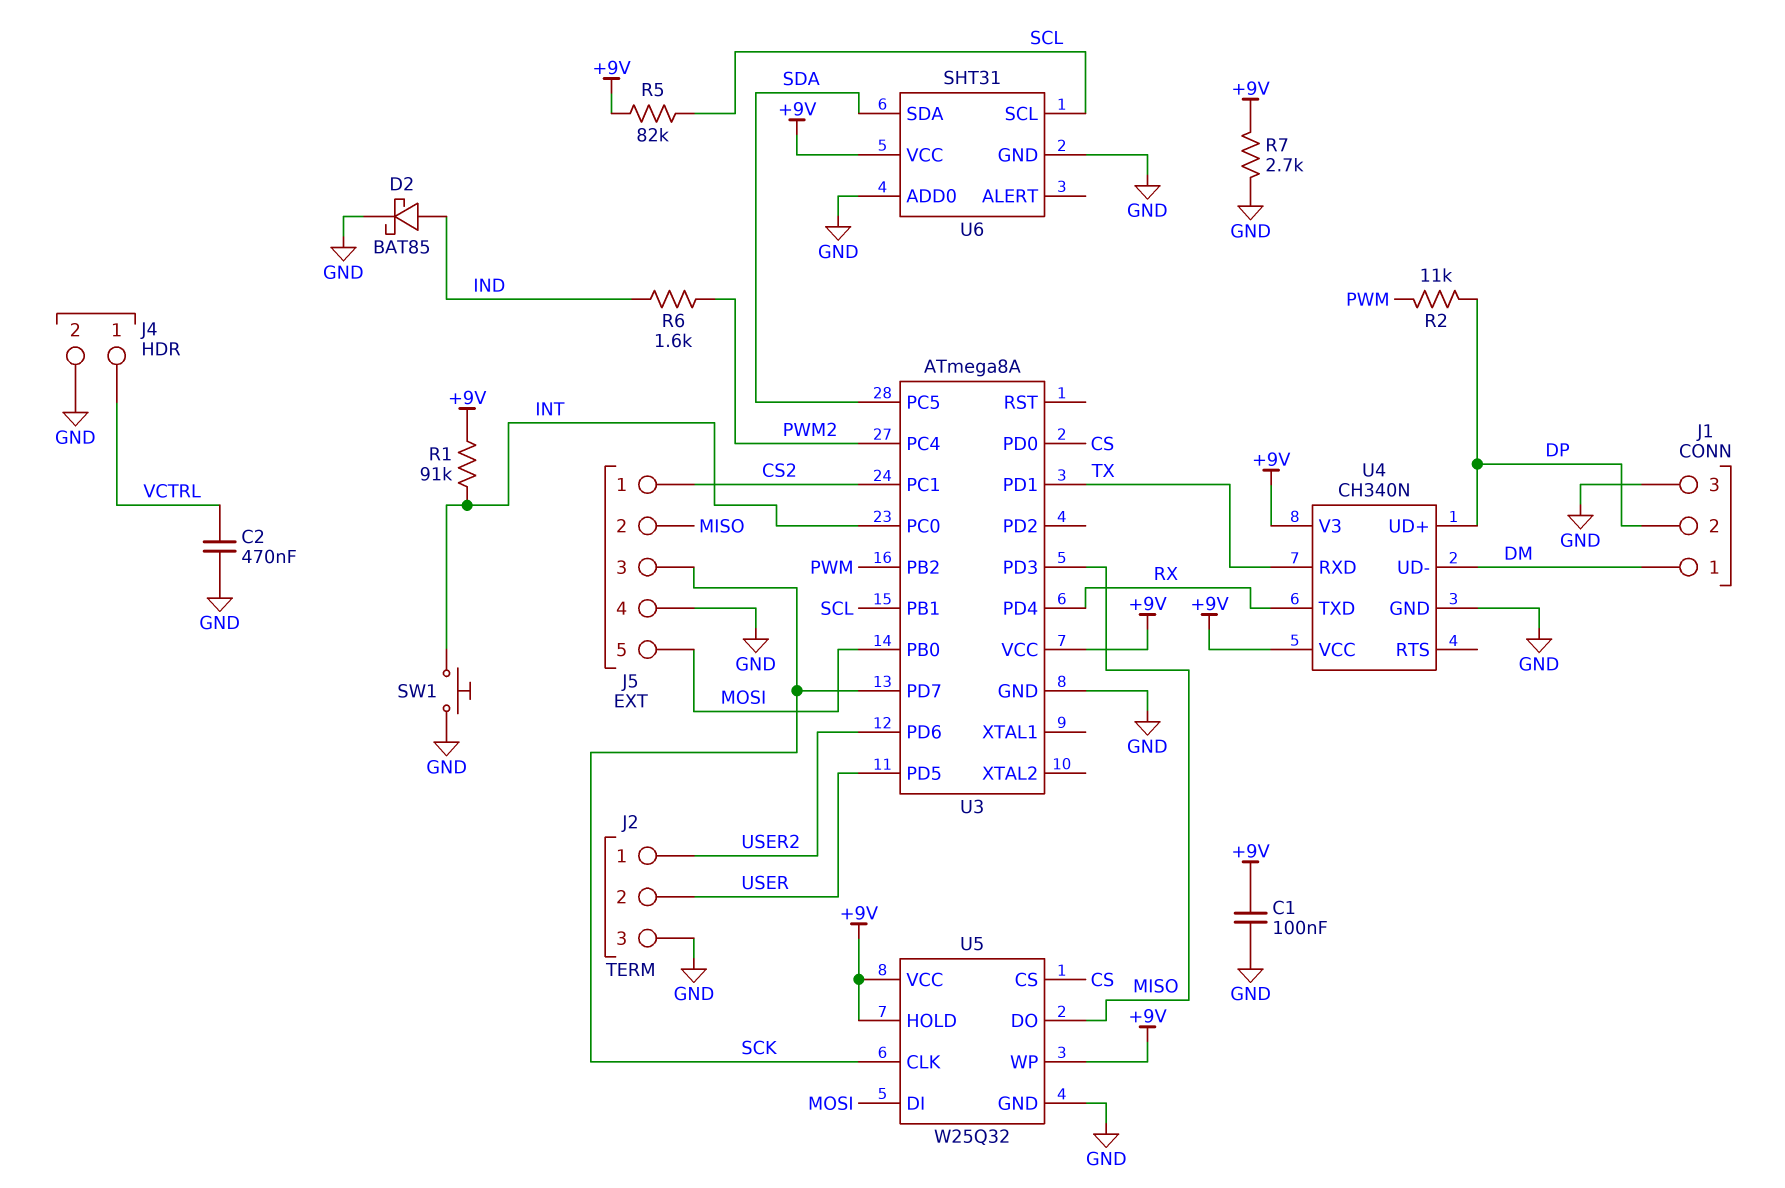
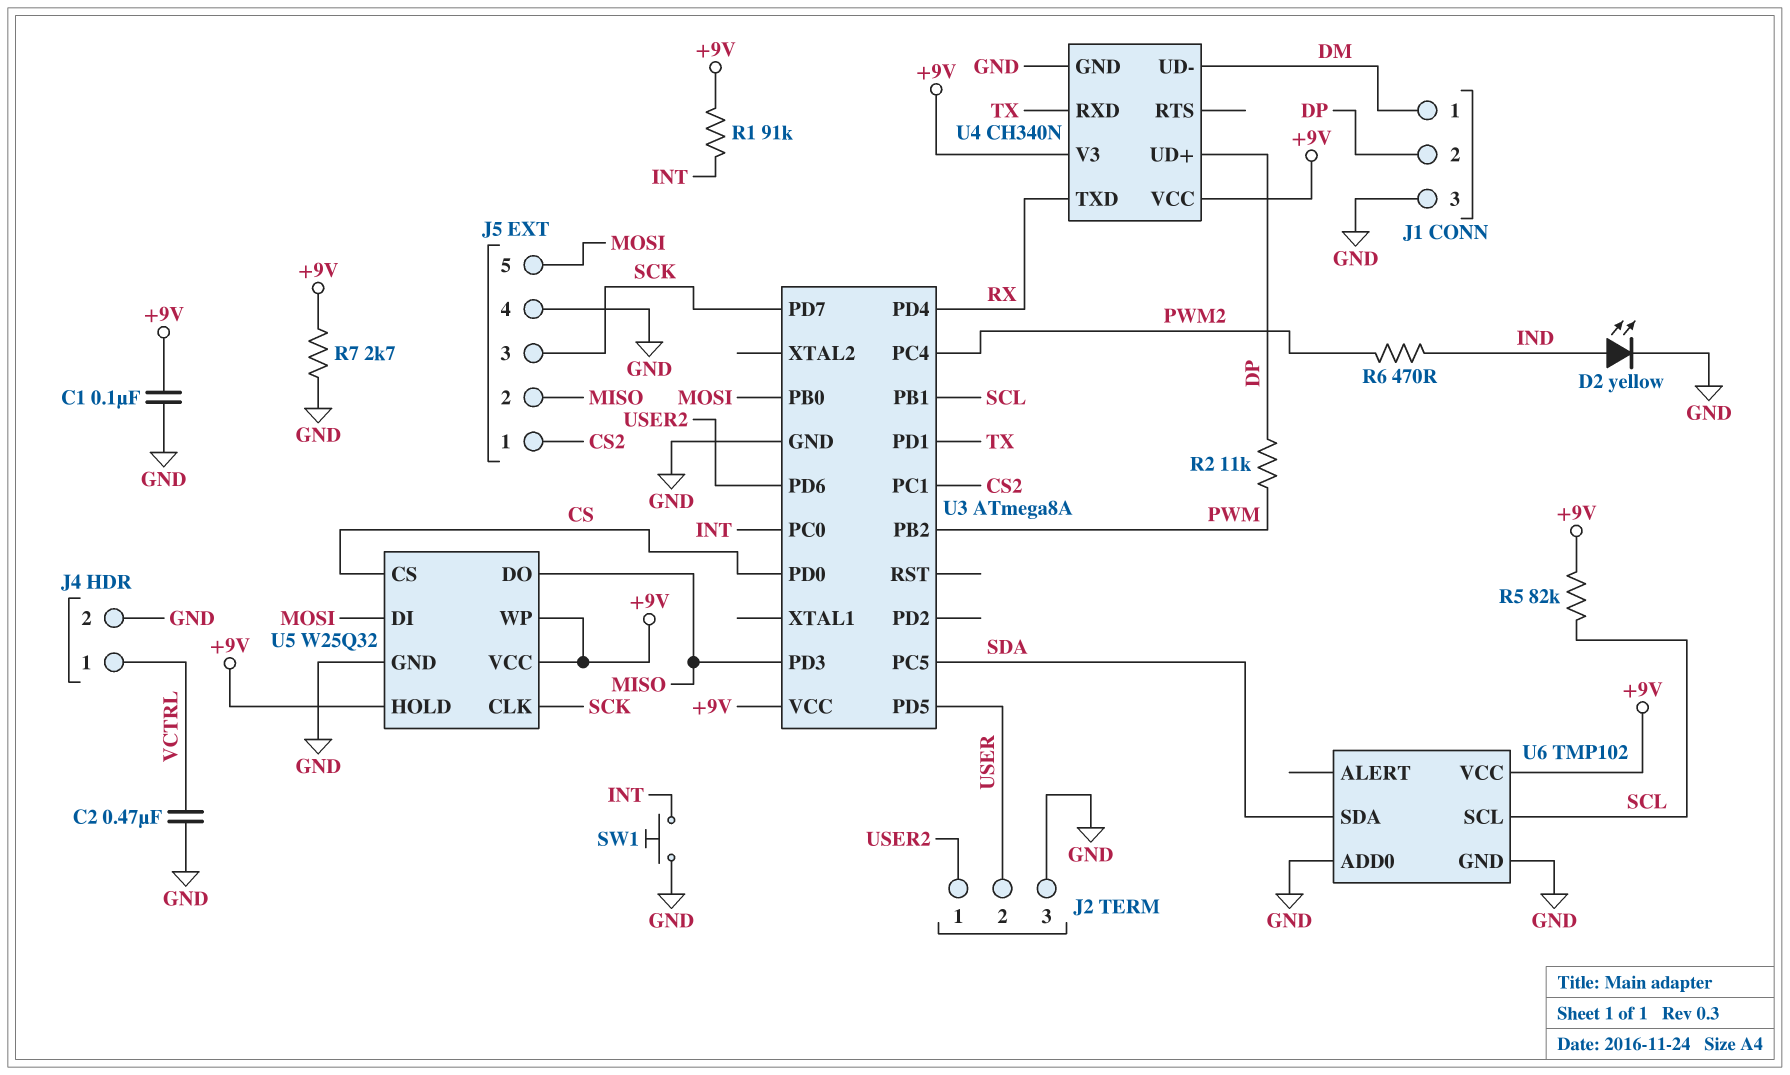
D2: schottky BAT85 (A IND, K GND) -> LED yellow (A IND, K GND)
R6: 1.6k (IND, PWM2) -> 470 (IND, PWM2)
U6: SHT31 -> TMP102

